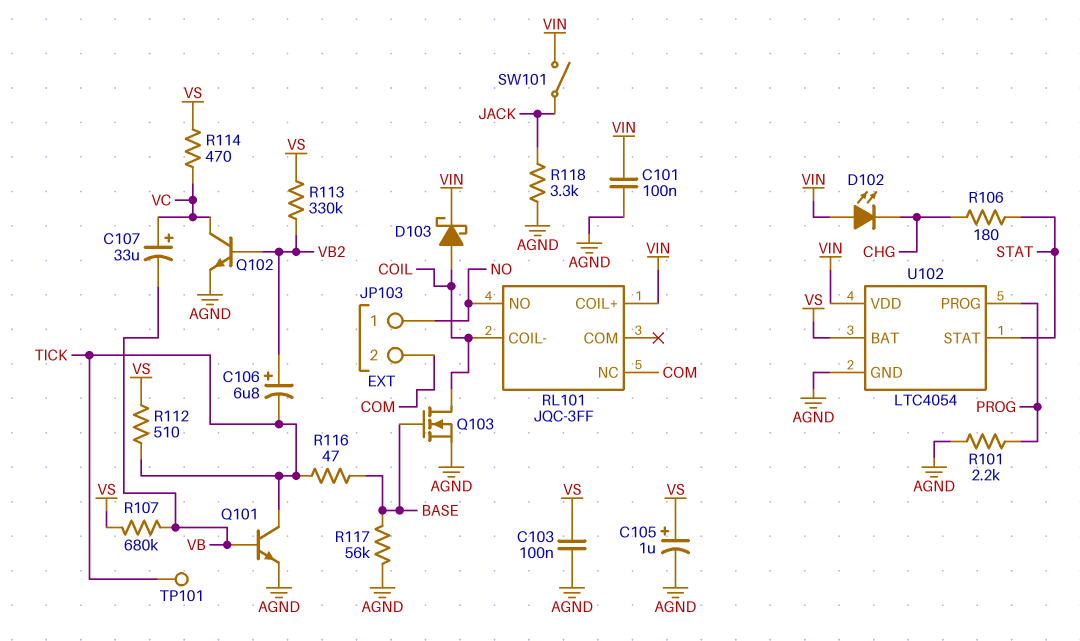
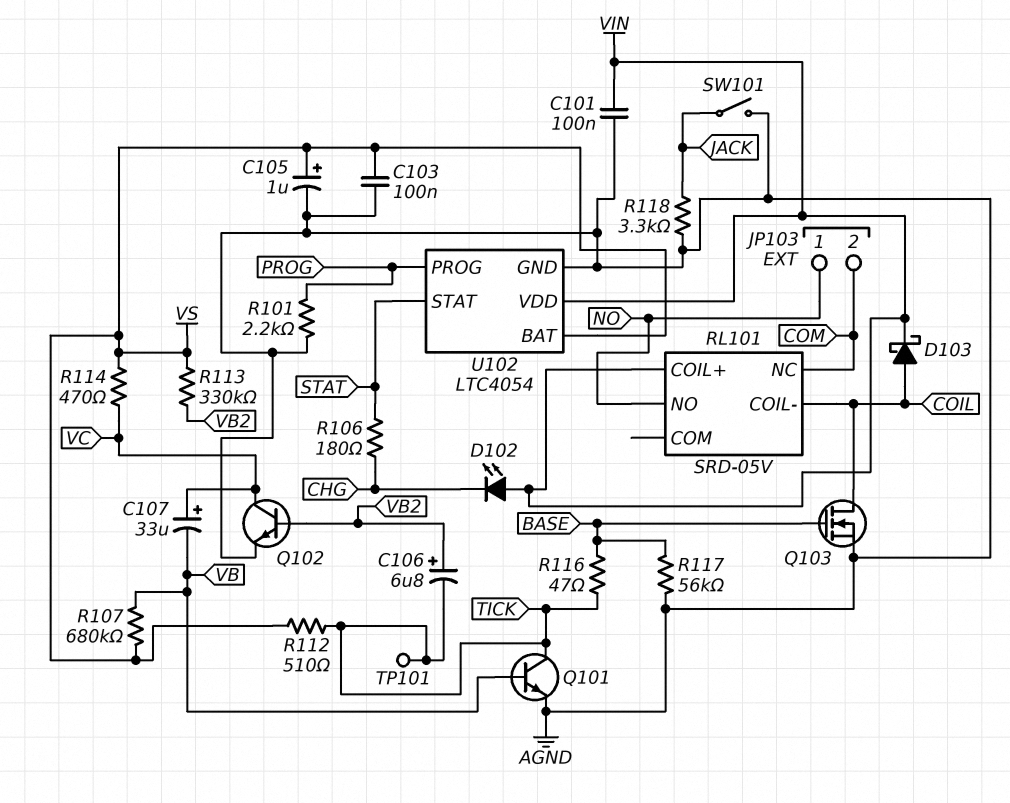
RL101: JQC-3FF -> SRD-05V
SW101: switch (JACK, VIN) -> switch (AGND, JACK)

